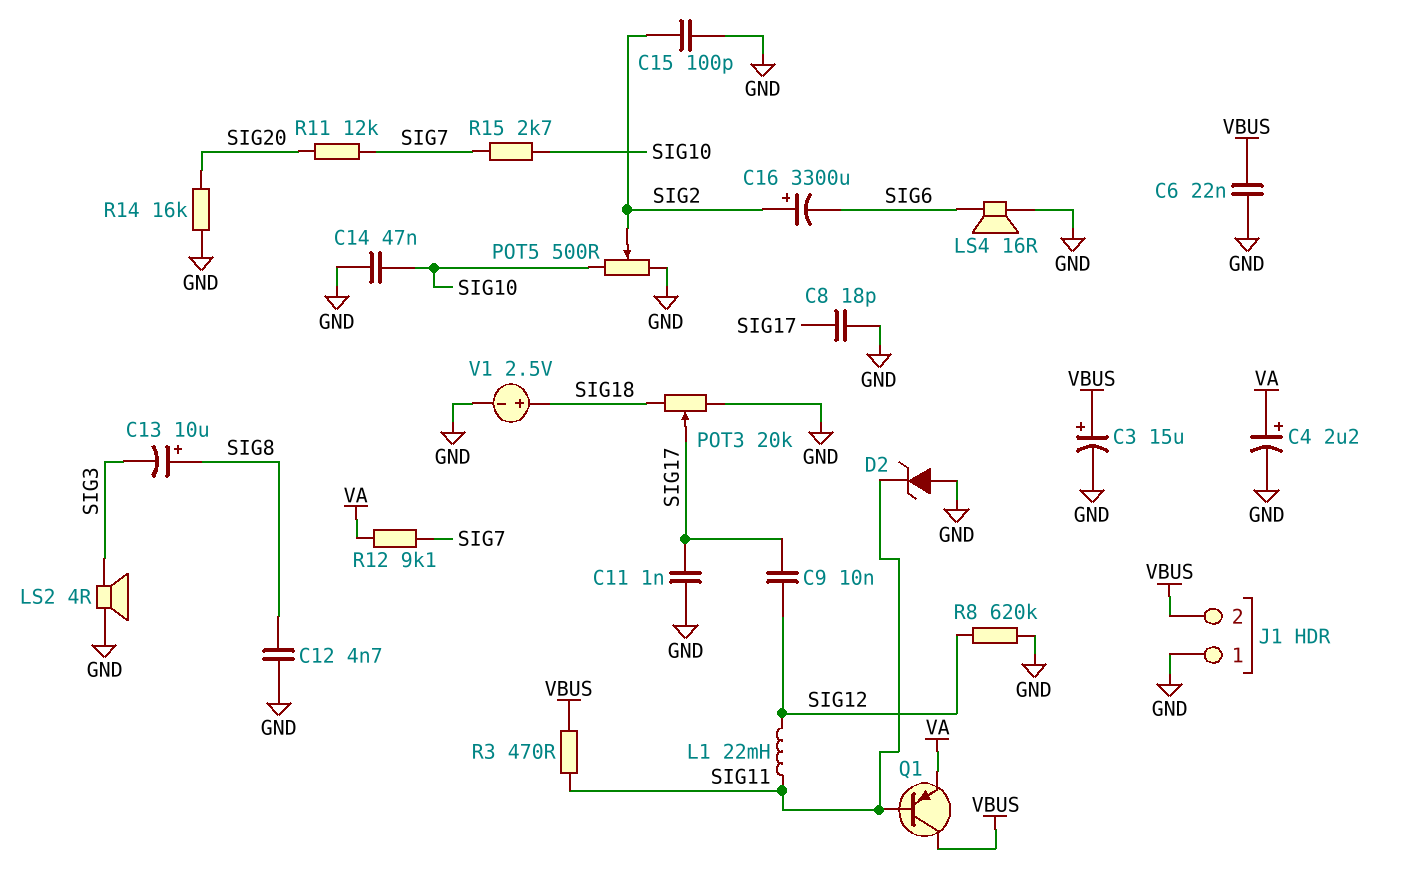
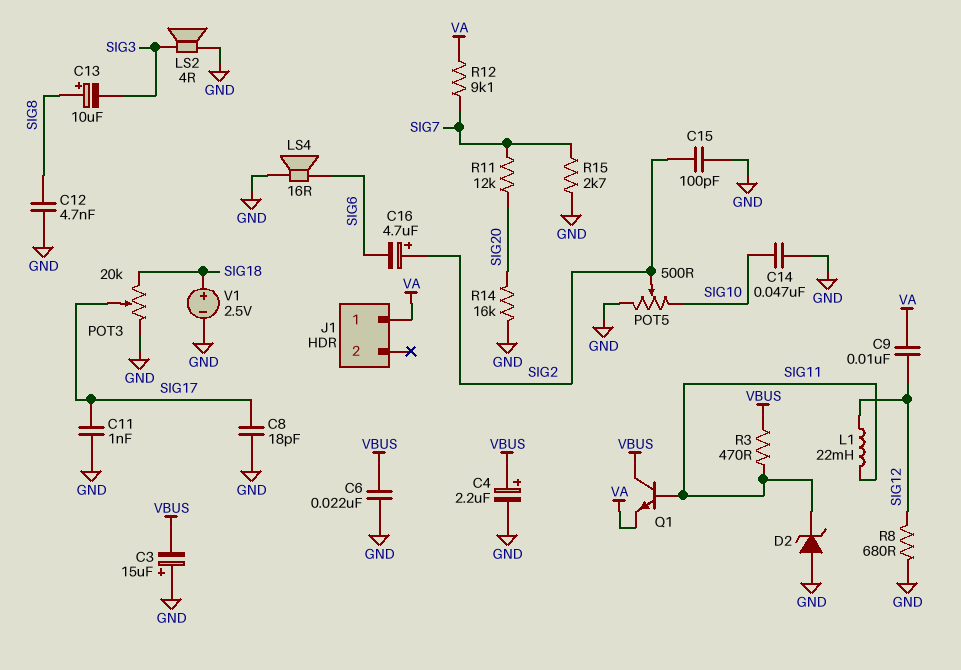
C3: 15uF (plus VBUS, minus GND) -> 15uF (plus GND, minus VBUS)
C4: 2.2uF (plus VA, minus GND) -> 2.2uF (plus VBUS, minus GND)
C9: 10nF (SIG12, SIG17) -> 10nF (SIG12, VA)
C16: 3300uF (plus SIG2, minus SIG6) -> 4.7uF (plus SIG2, minus SIG6)
J1 pin 1: GND -> VA
J1 pin 2: VBUS -> none
Q1: PNP (B SIG11, C VBUS, E VA) -> NPN (B SIG11, C VBUS, E VA)
R8: 620k (GND, SIG12) -> 680 (GND, SIG12)
R15: 2.7k (SIG7, SIG10) -> 2.7k (GND, SIG7)

